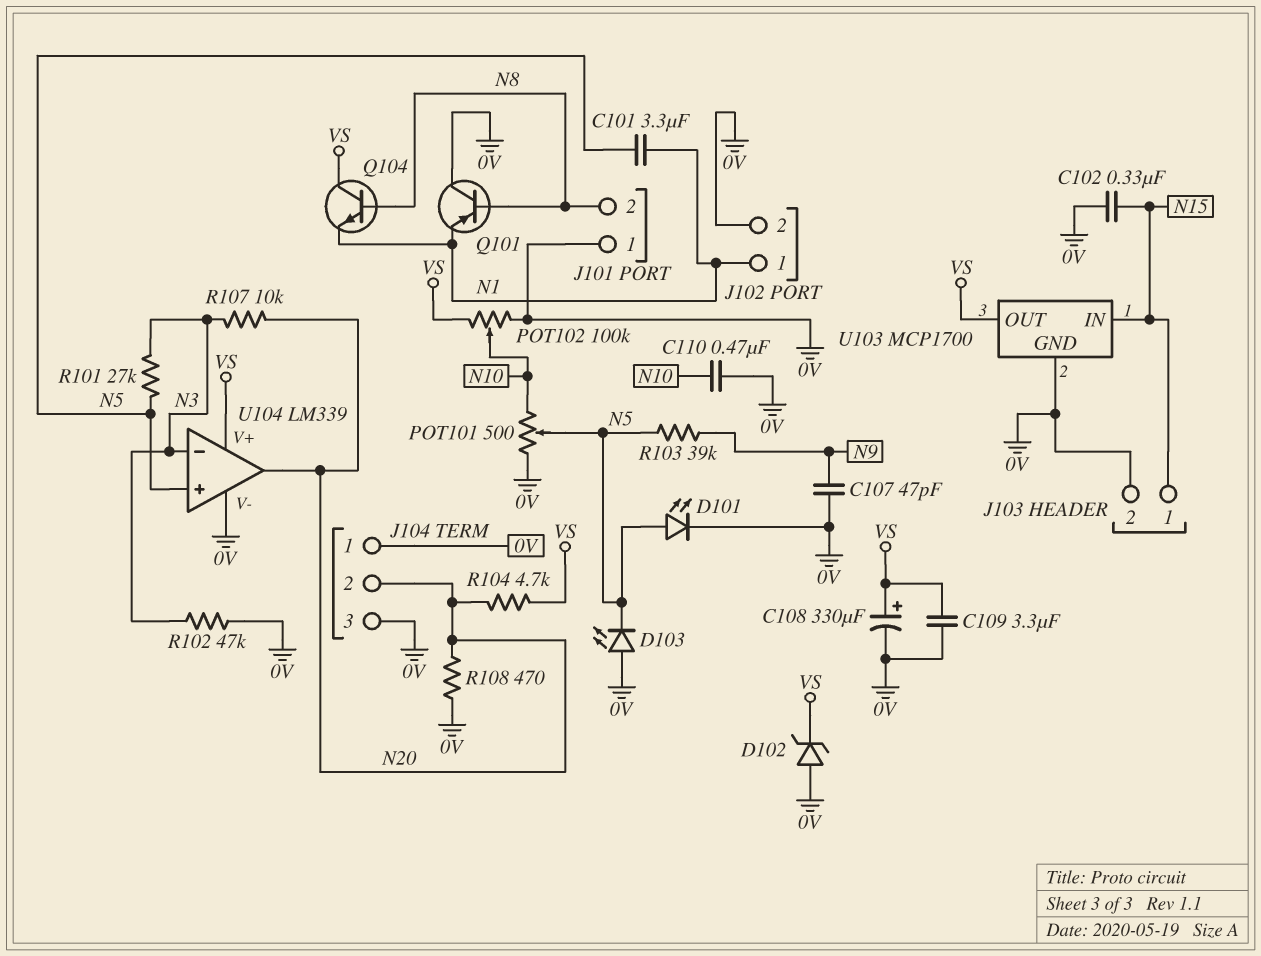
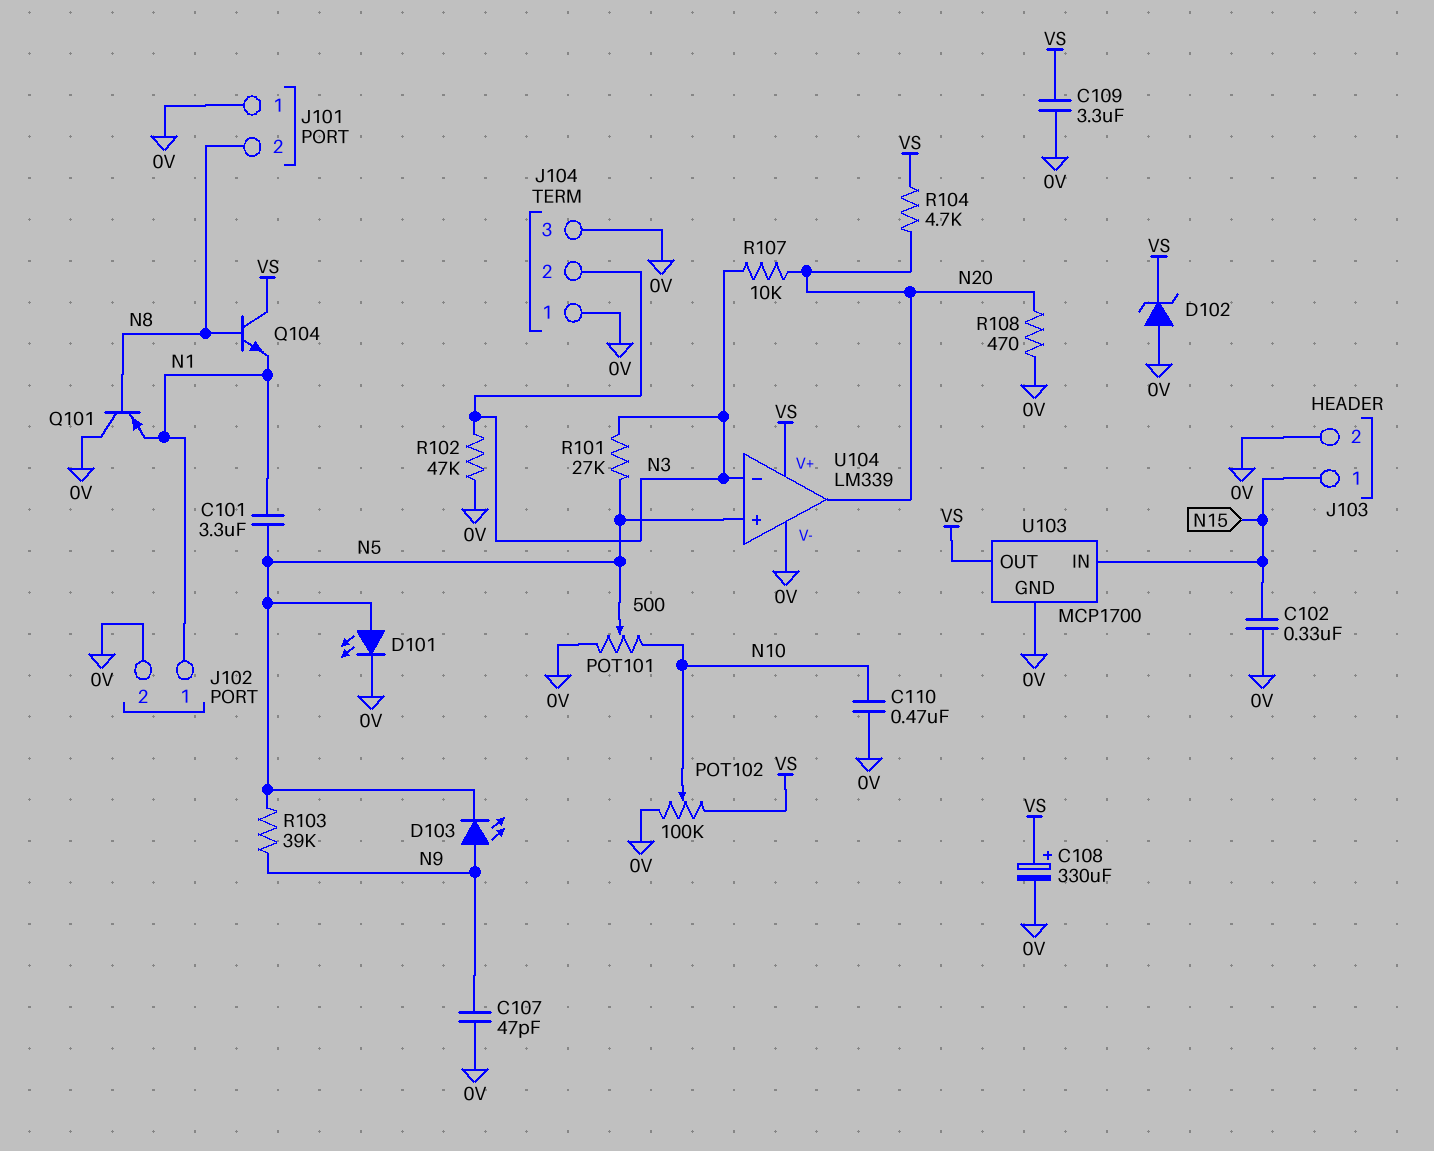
D103: LED (A 0V, K N5) -> LED (A N9, K N5)
J104 pin 2: N20 -> N3

